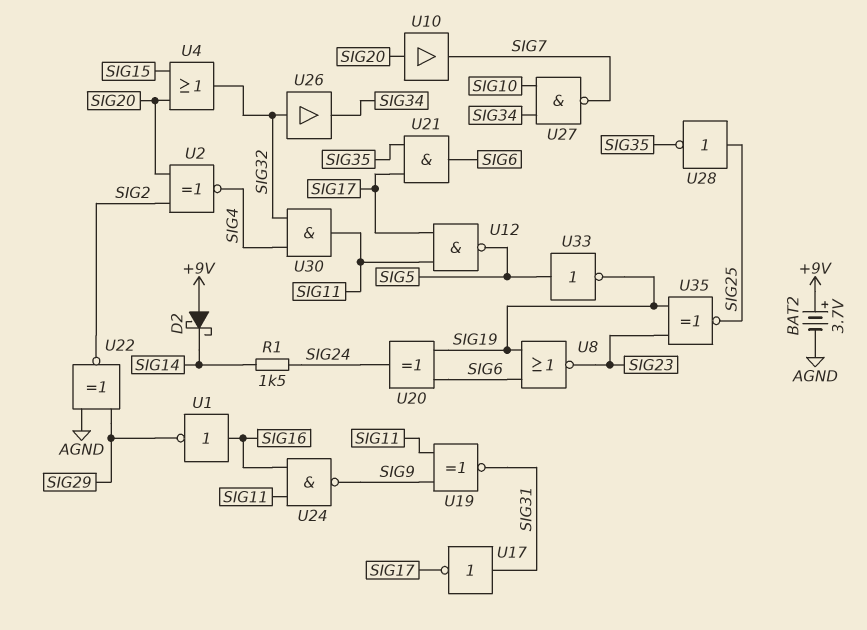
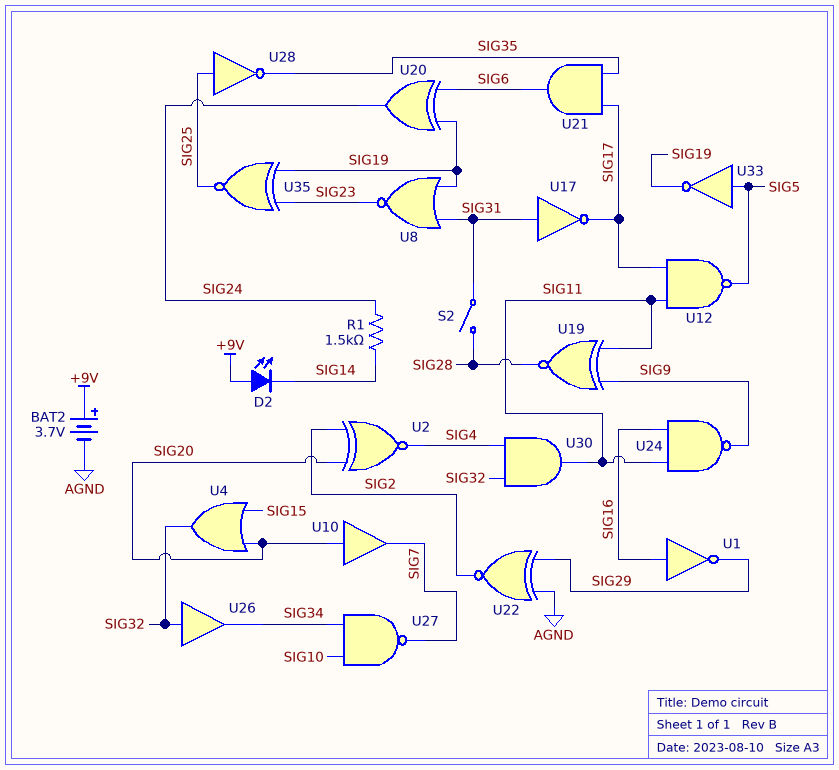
D2: schottky (A +9V, K SIG14) -> LED (A +9V, K SIG14)
S2: none -> switch (SIG28, SIG31)
U8: NOR (in SIG6, in SIG19, out SIG23) -> NOR (in SIG19, in SIG31, out SIG23)
U19: XNOR (in SIG9, in SIG11, out SIG31) -> XNOR (in SIG9, in SIG11, out SIG28)

